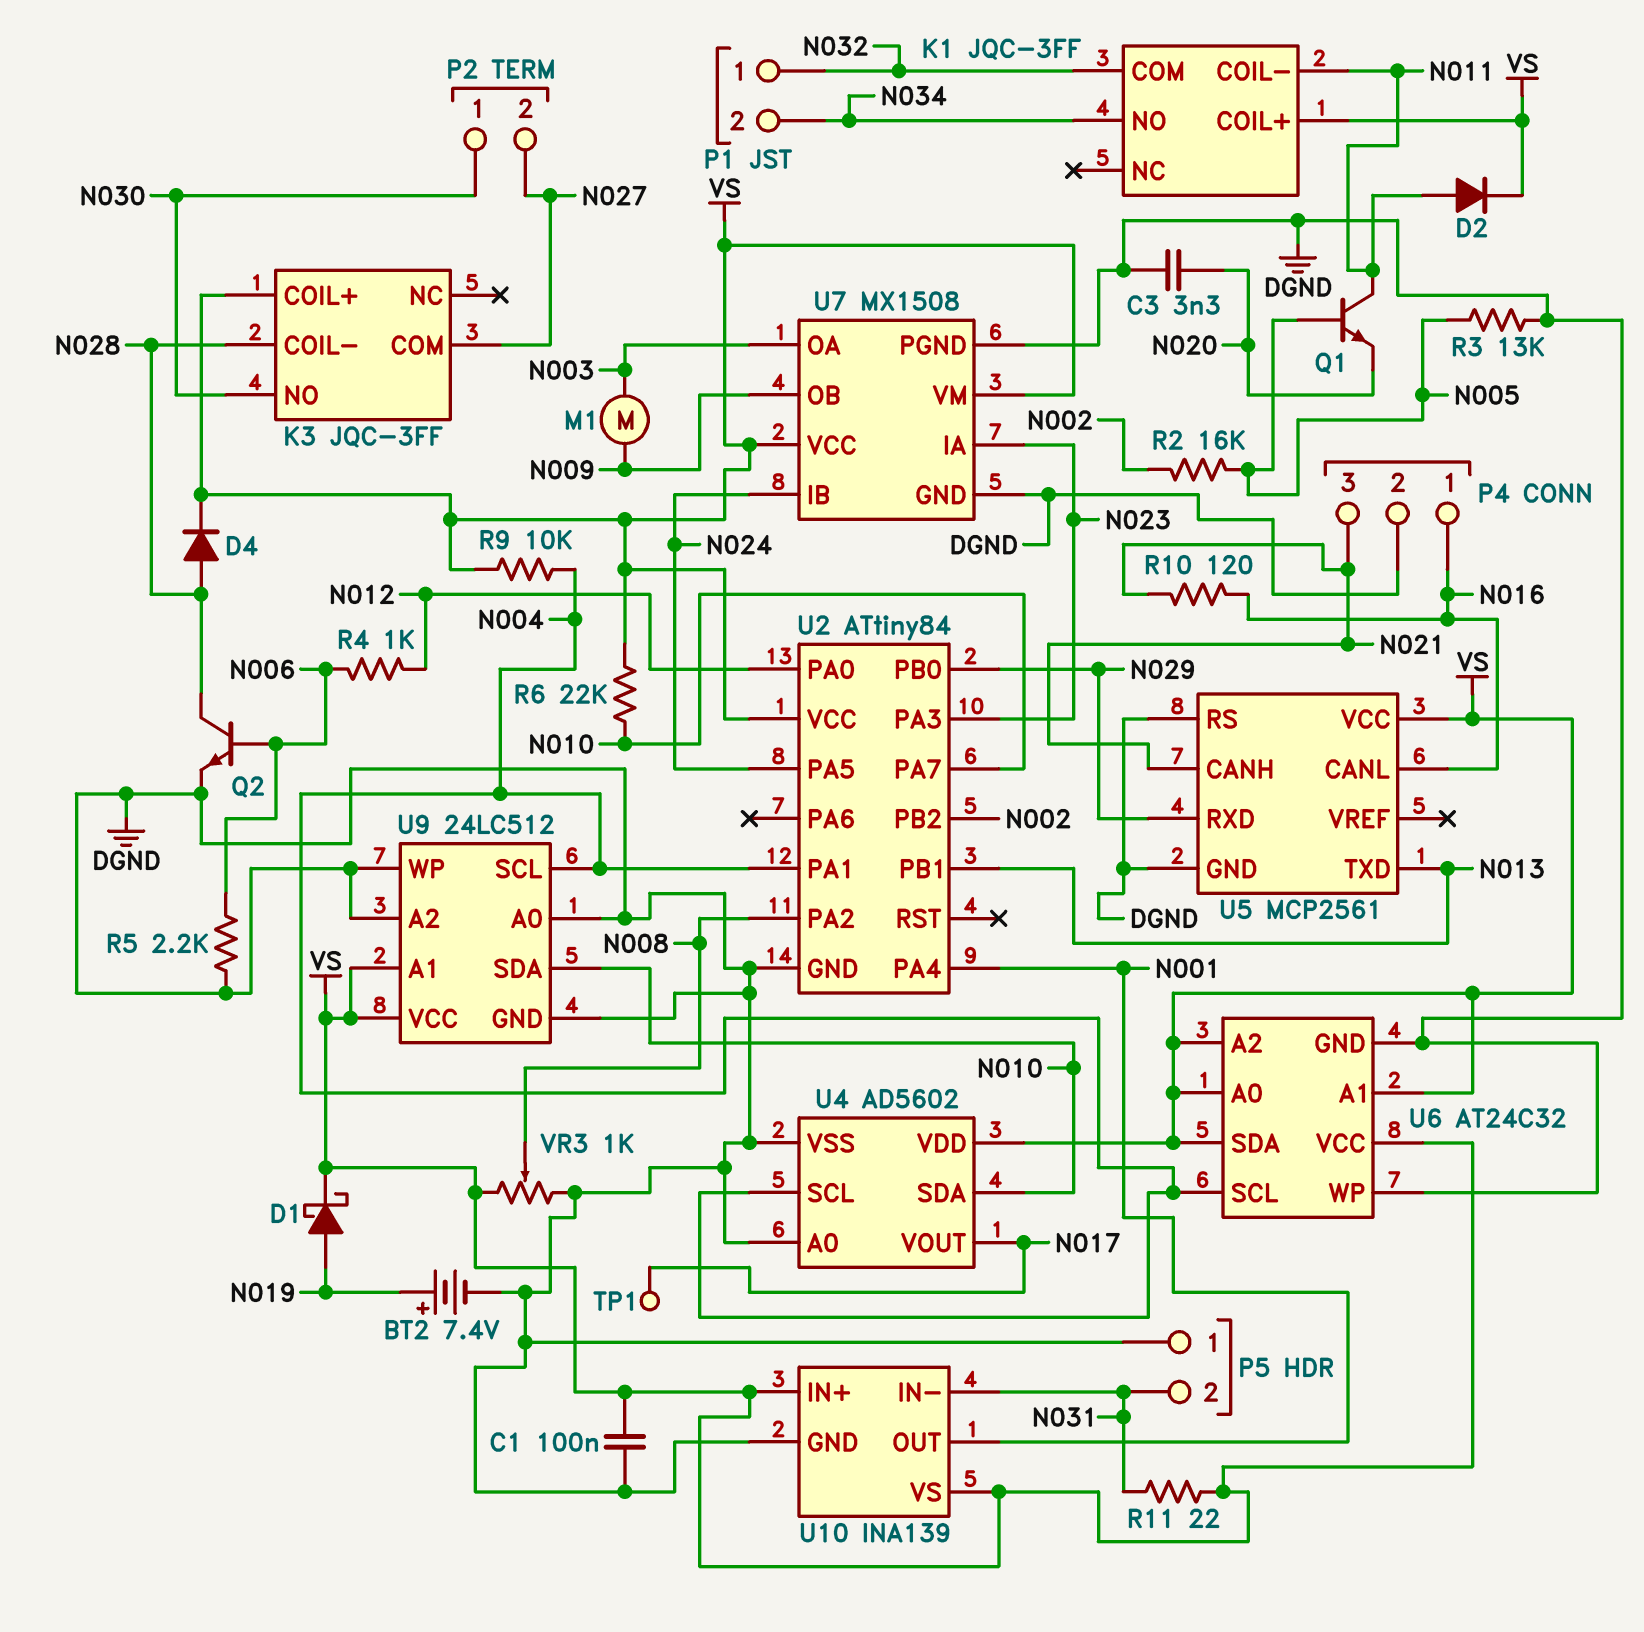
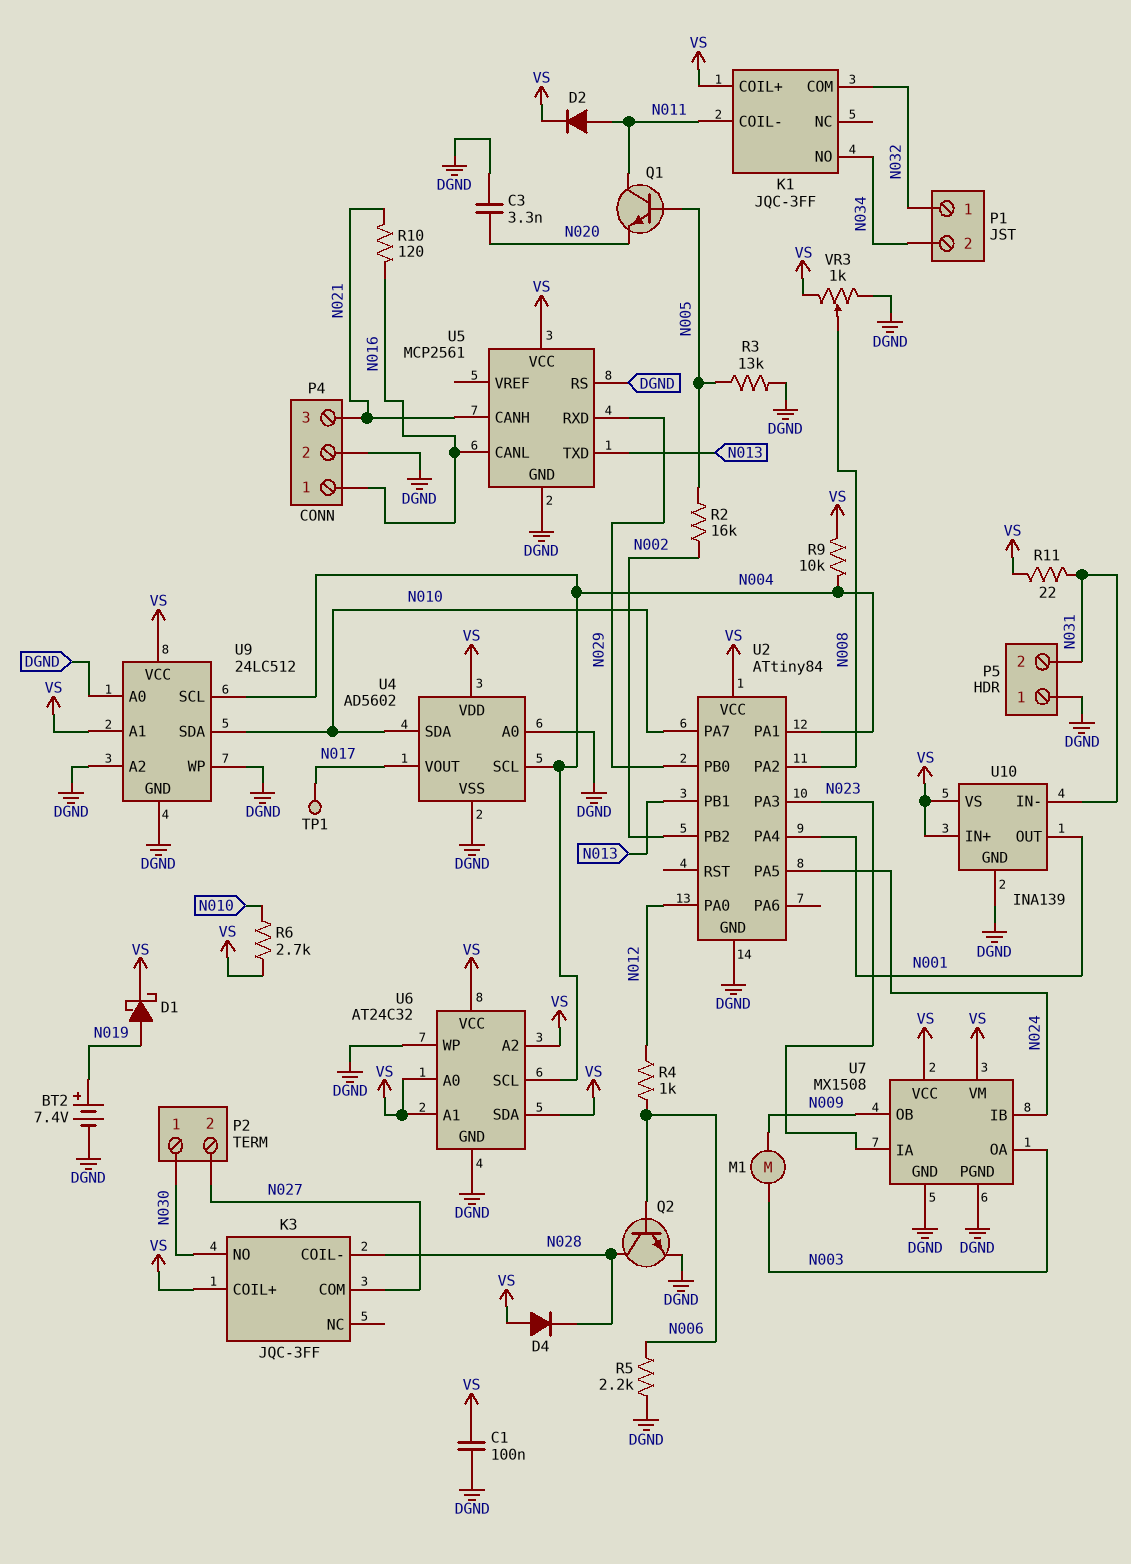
D4: diode (A N028, K VS) -> diode (A VS, K N028)
R6: 22k (N010, VS) -> 2.7k (N010, VS)

